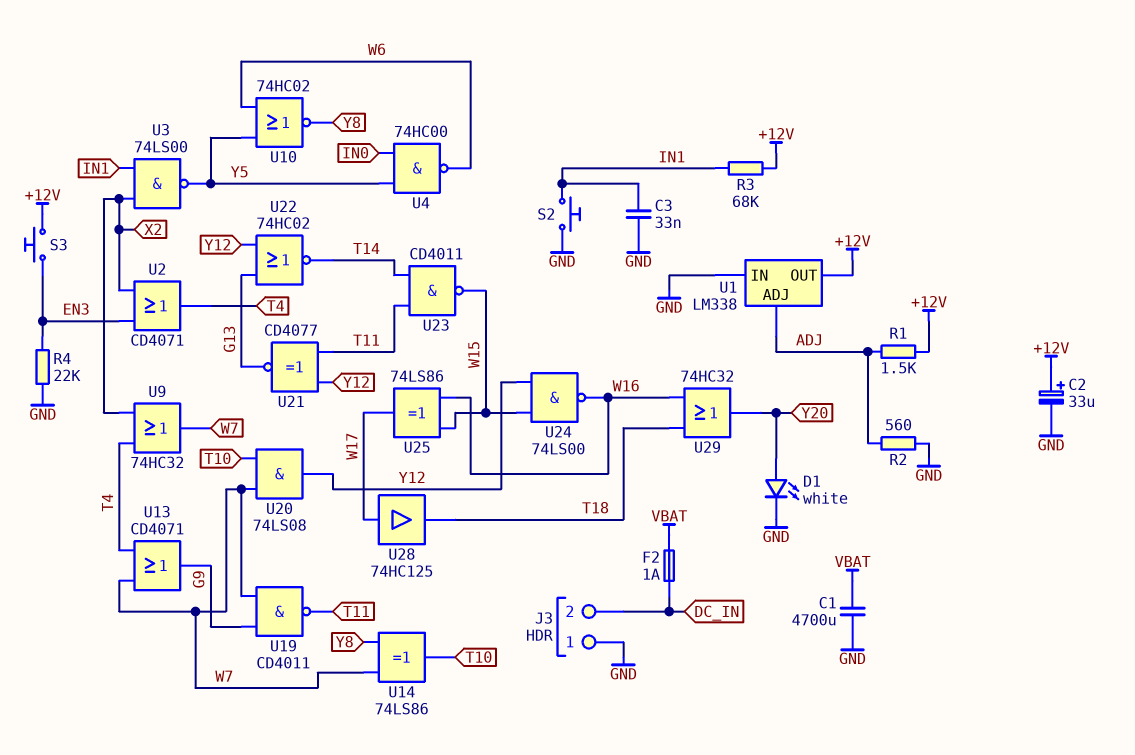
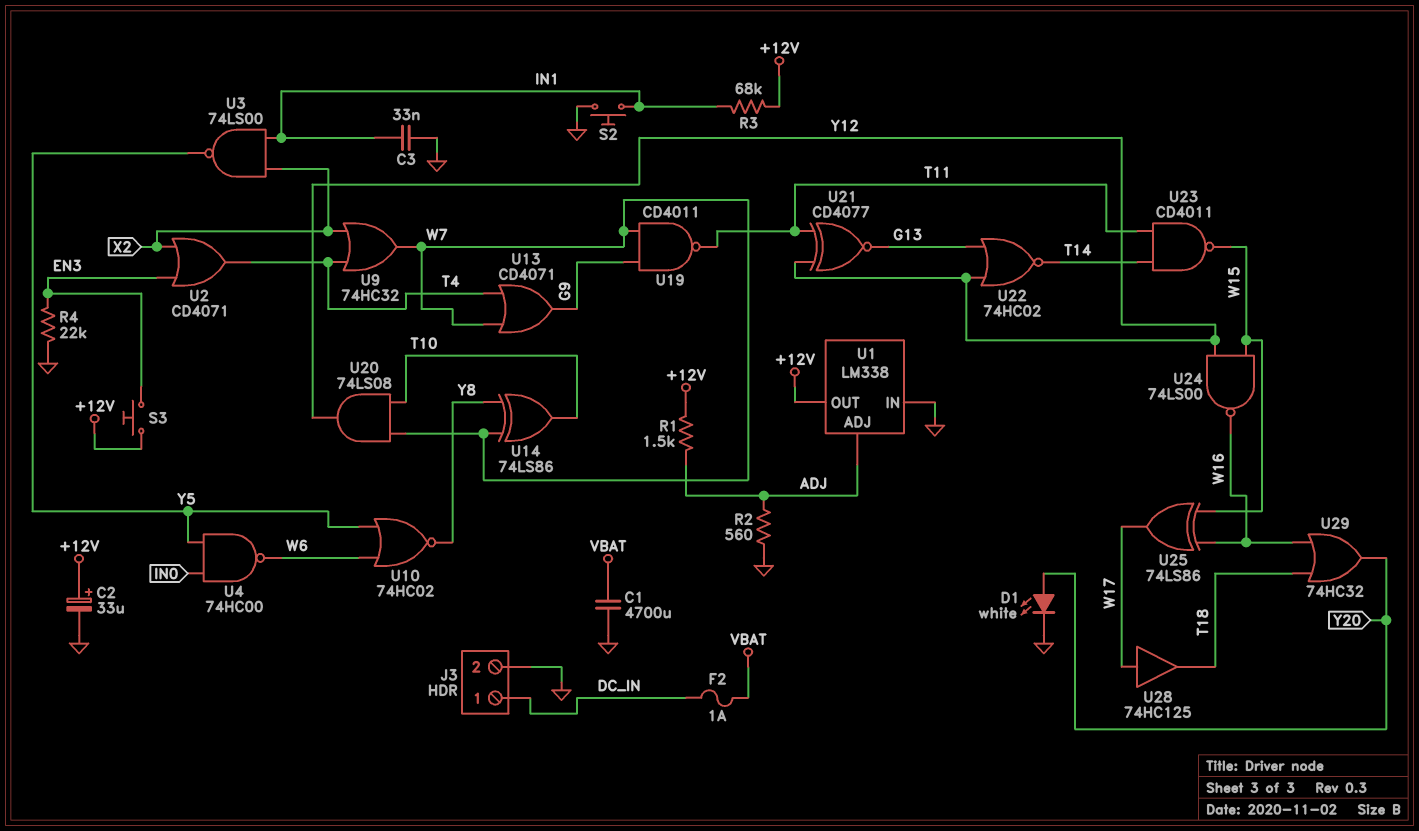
J3 pin 1: GND -> DC_IN
J3 pin 2: DC_IN -> GND

